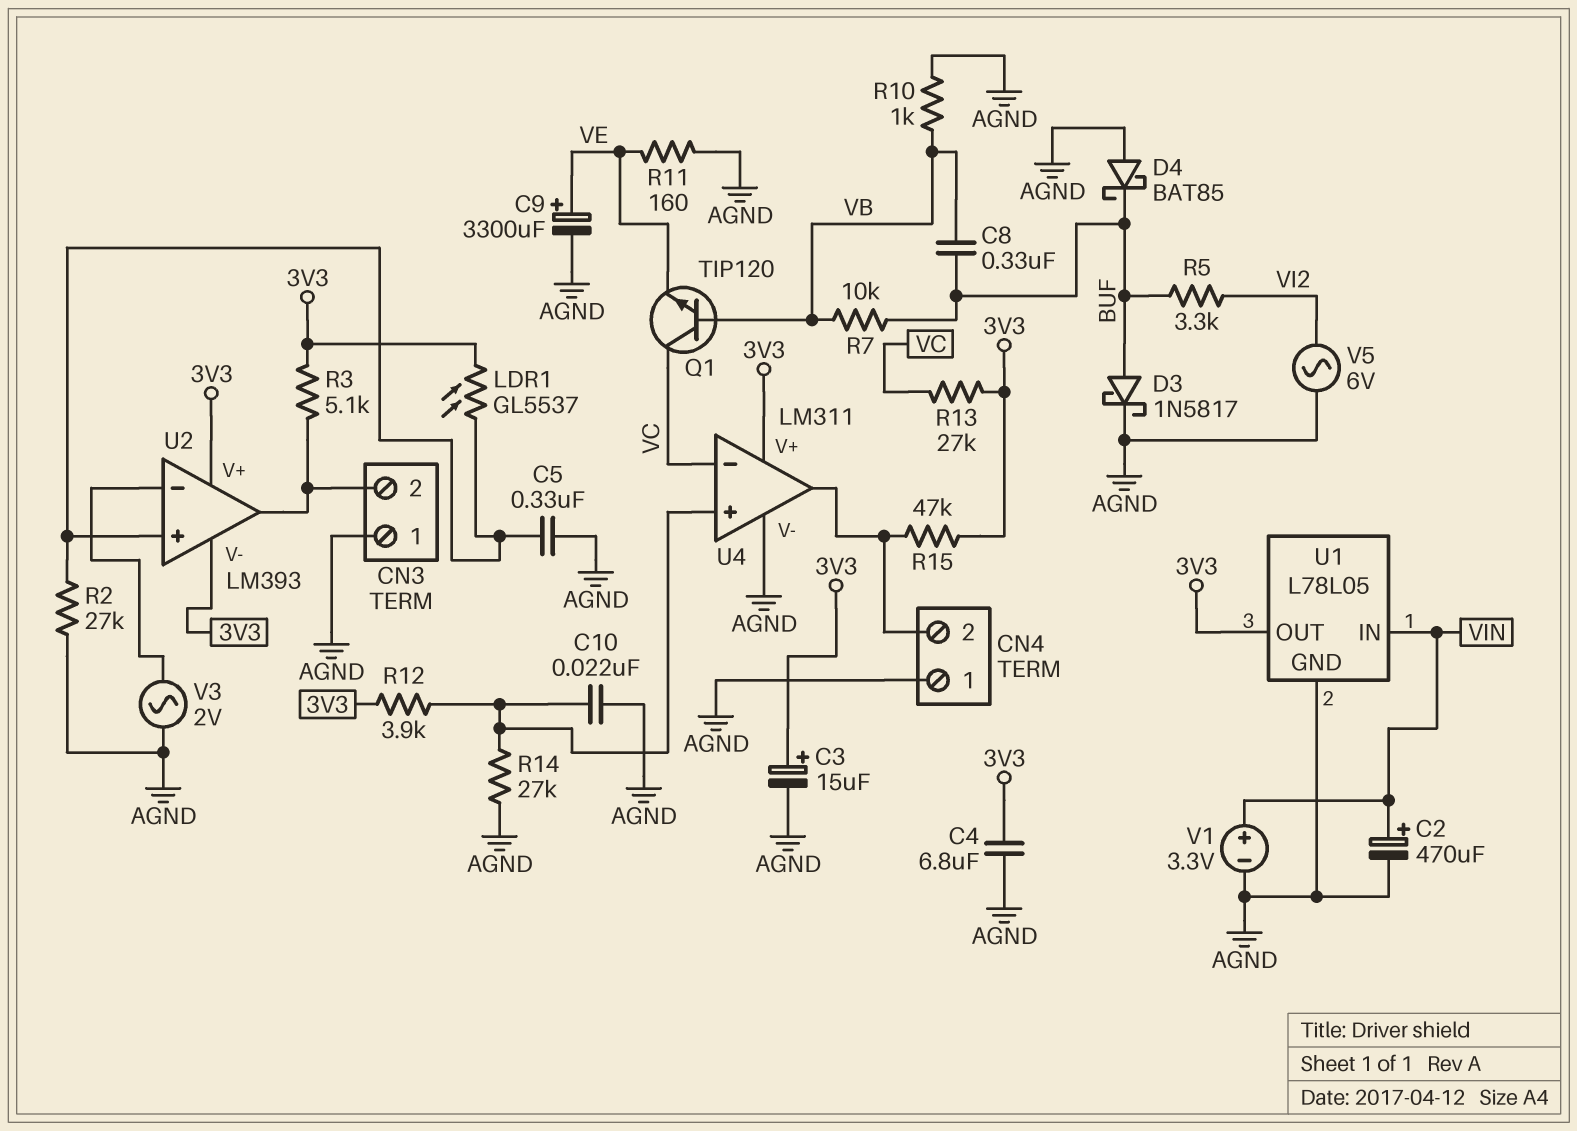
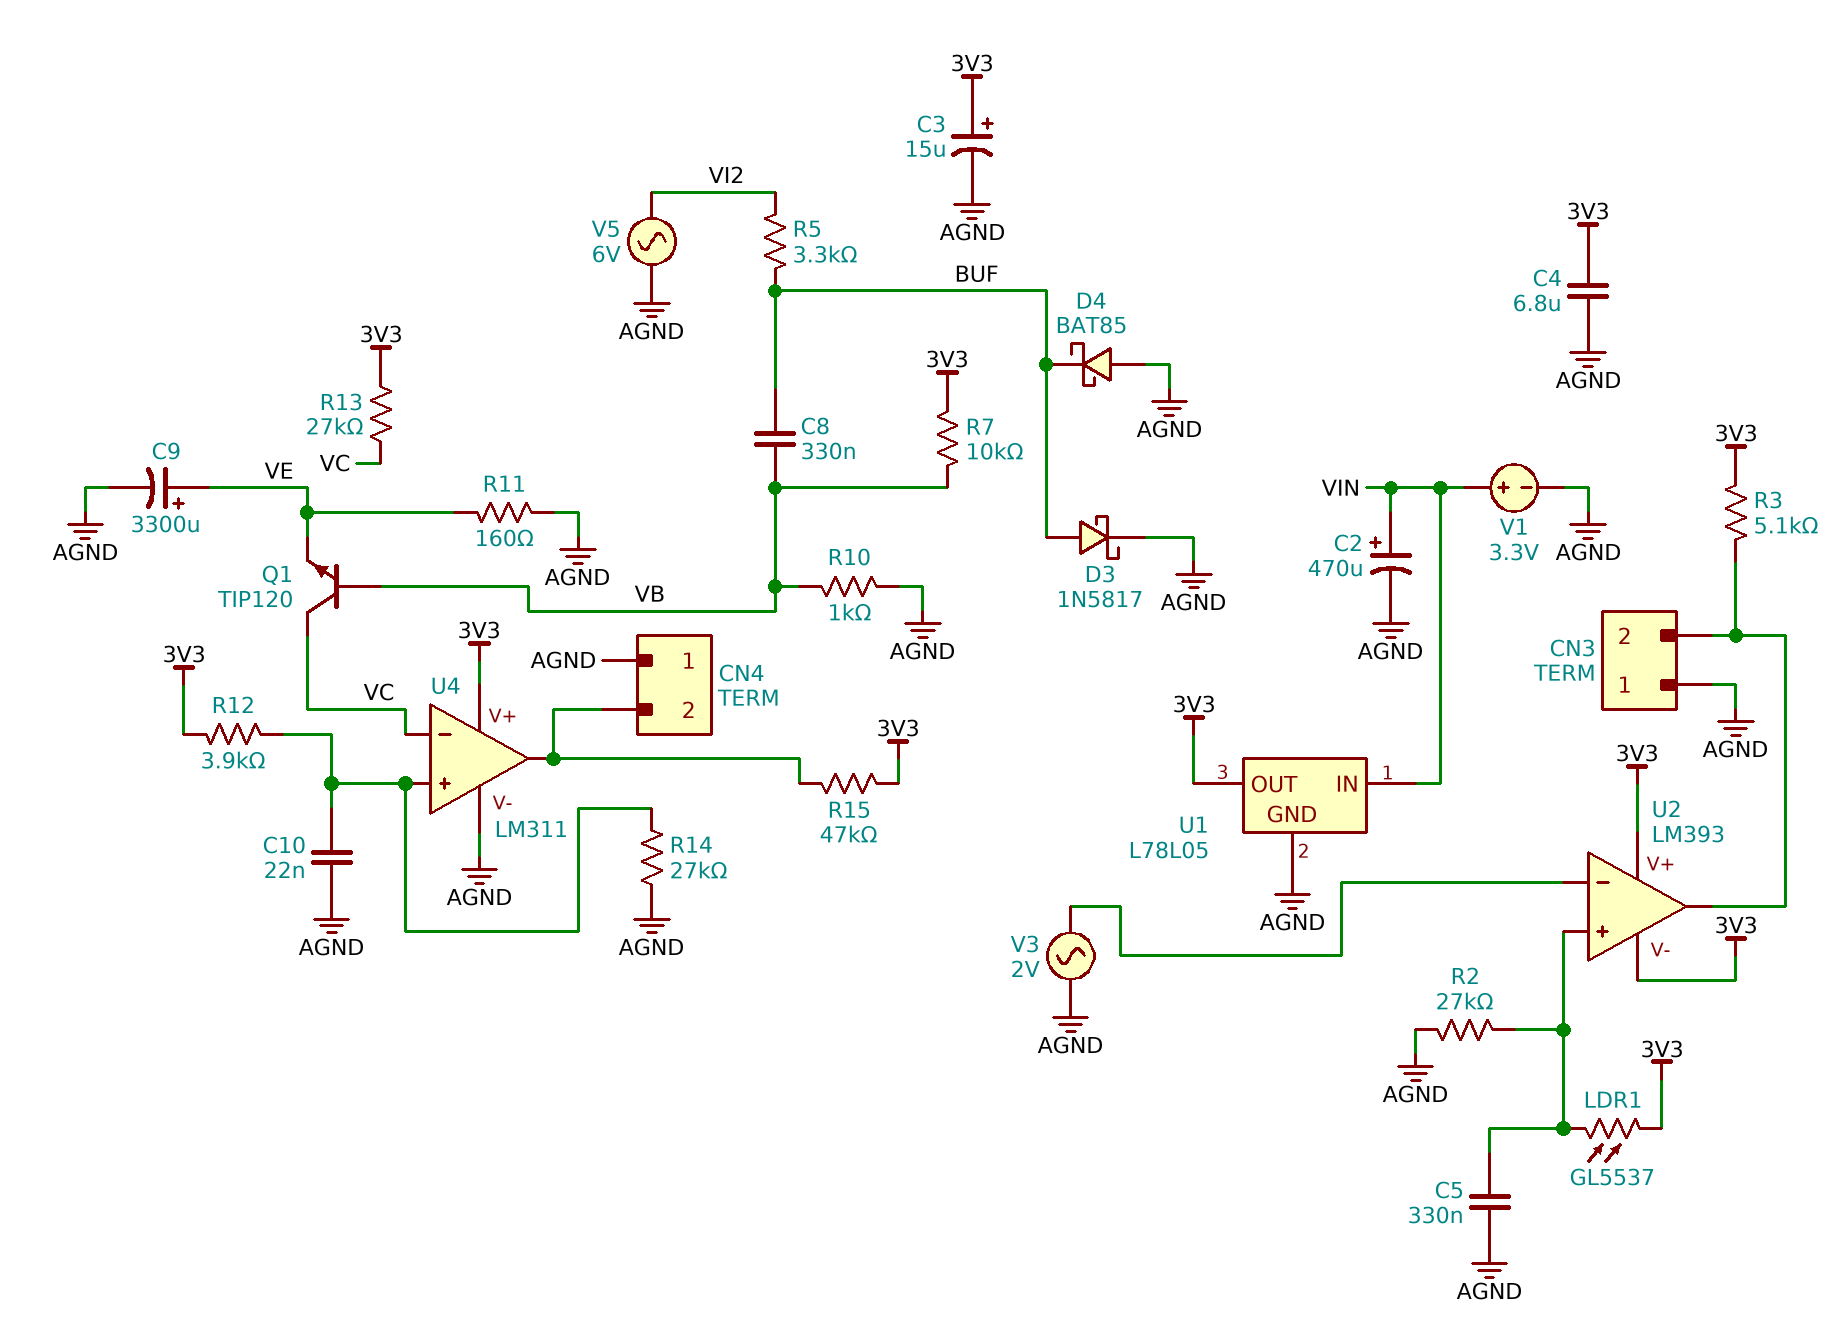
R7: 10k (BUF, VB) -> 10k (3V3, VB)

